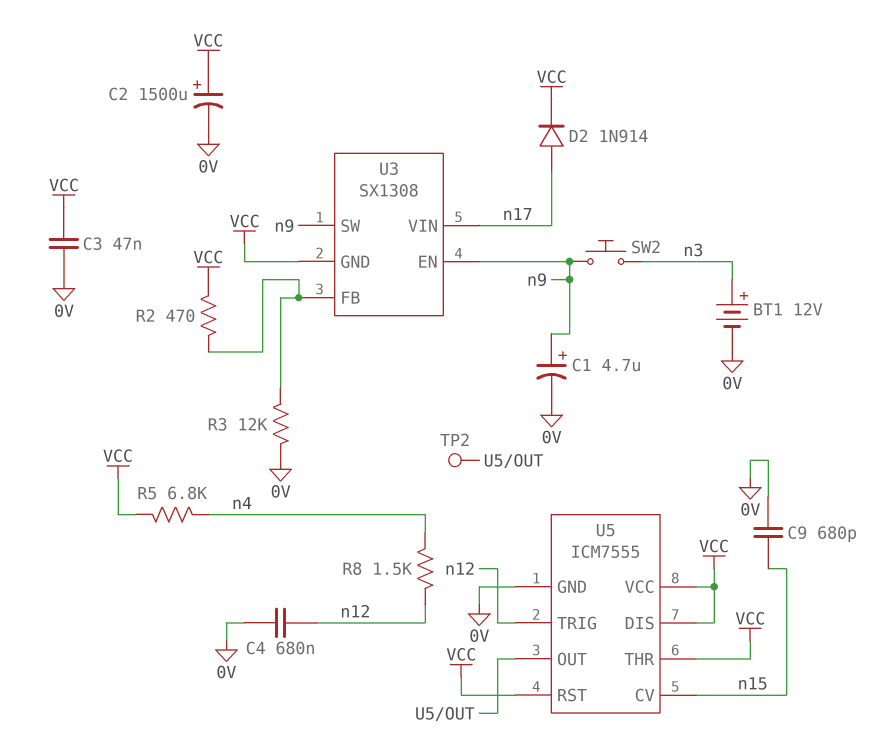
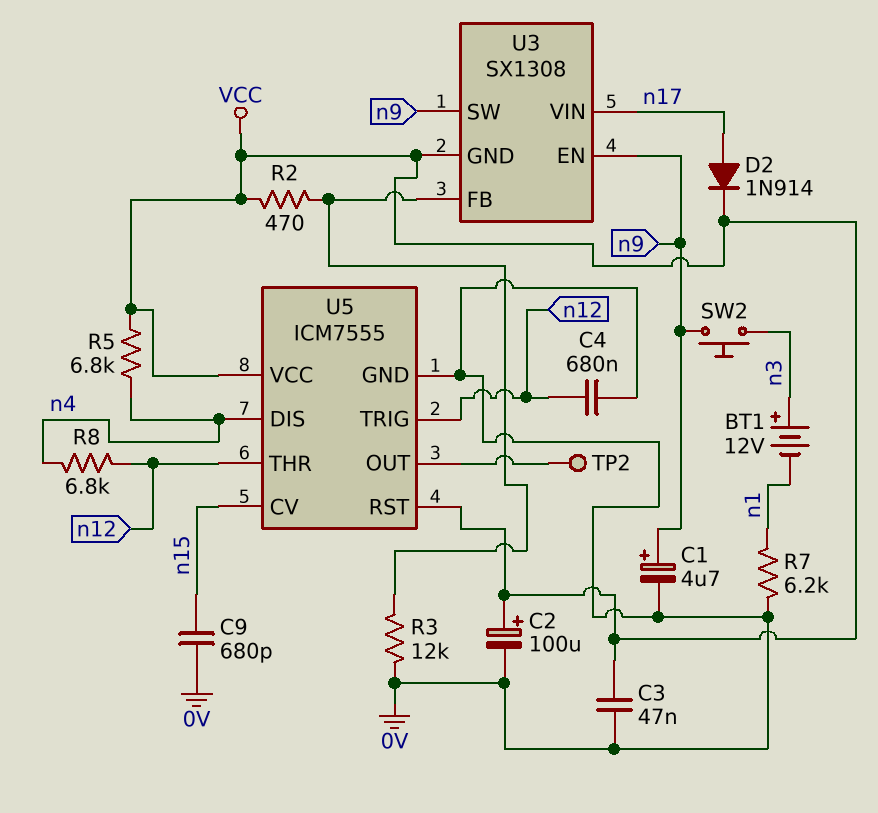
BT1: 12V (plus n3, minus 0V) -> 12V (plus n3, minus n1)
C2: 1500uF (plus VCC, minus 0V) -> 100uF (plus VCC, minus 0V)
R7: none -> 6.2k (0V, n1)
R8: 1.5k (n4, n12) -> 6.8k (n4, n12)
U5 pin DIS: VCC -> n4
U5 pin THR: VCC -> n12

